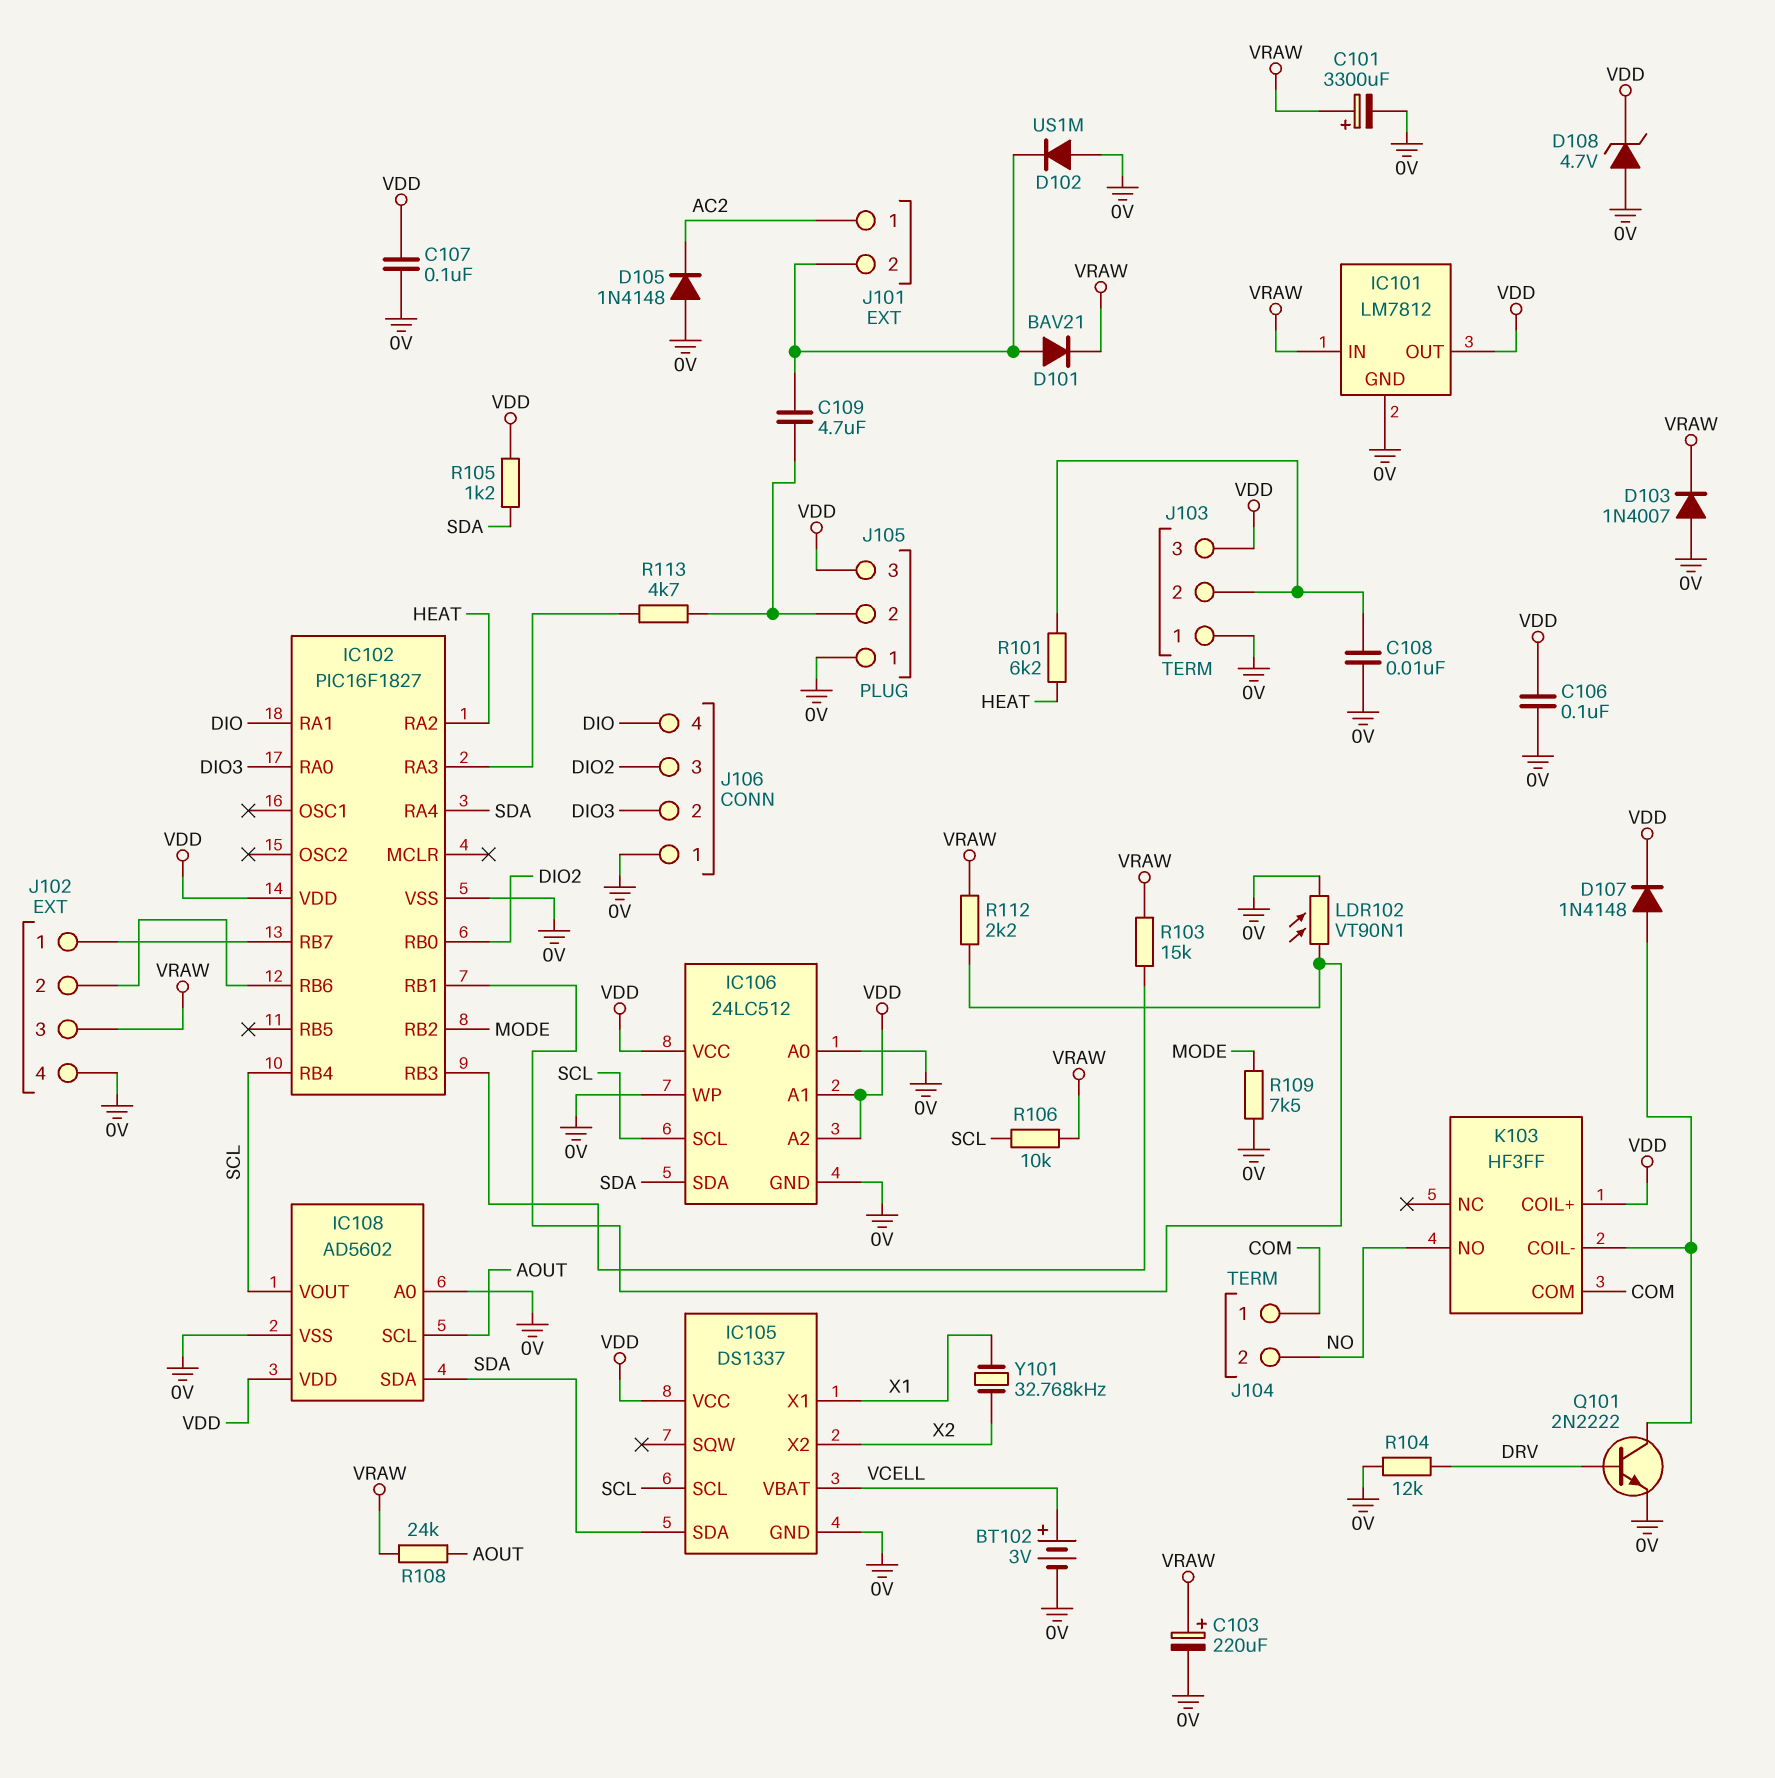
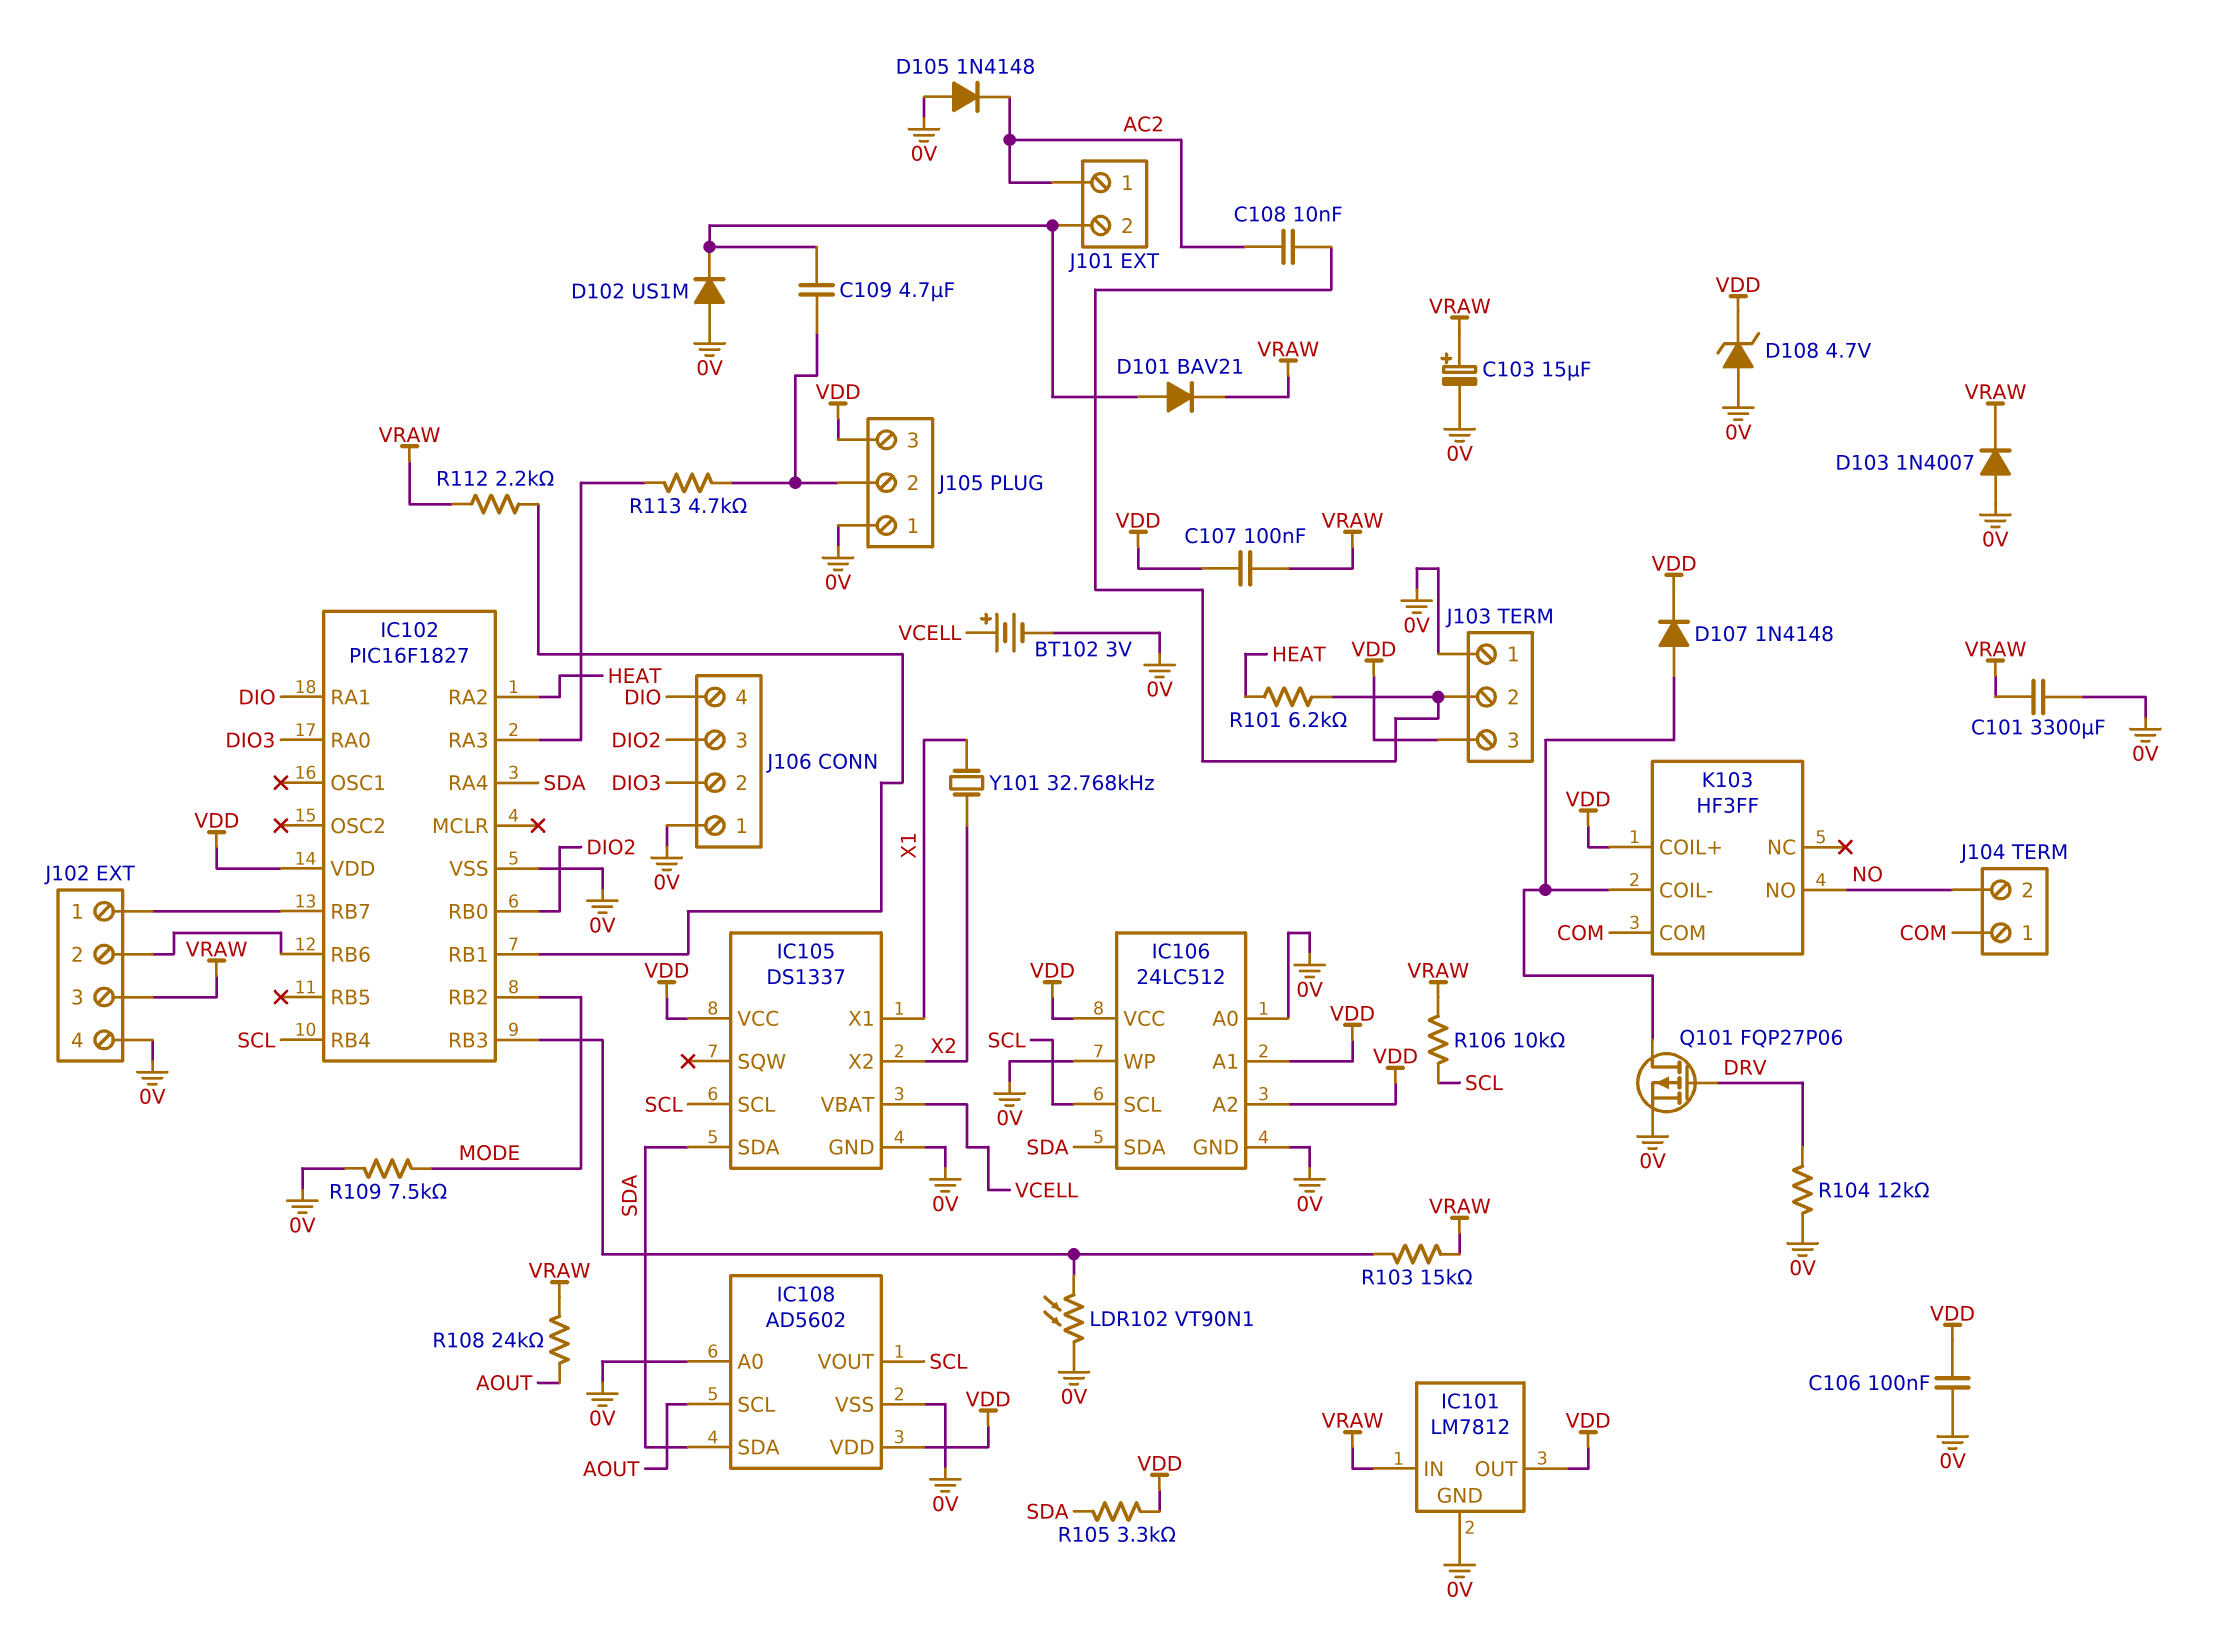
C101: 3300uF (plus VRAW, minus 0V) -> 3300uF (0V, VRAW)
C103: 220uF (plus VRAW, minus 0V) -> 15uF (plus VRAW, minus 0V)
C107: 100nF (0V, VDD) -> 100nF (VDD, VRAW)
C108: 10nF (0V, J103/2) -> 10nF (AC2, J103/2)
LDR102: VT90N1 (0V, IC102/RB1) -> VT90N1 (0V, IC102/RB3)
Q101: NPN 2N2222 (B DRV, C K103/COIL-, E 0V) -> PMOS FQP27P06 (G DRV, D K103/COIL-, S 0V)
R105: 1.2k (SDA, VDD) -> 3.3k (SDA, VDD)

